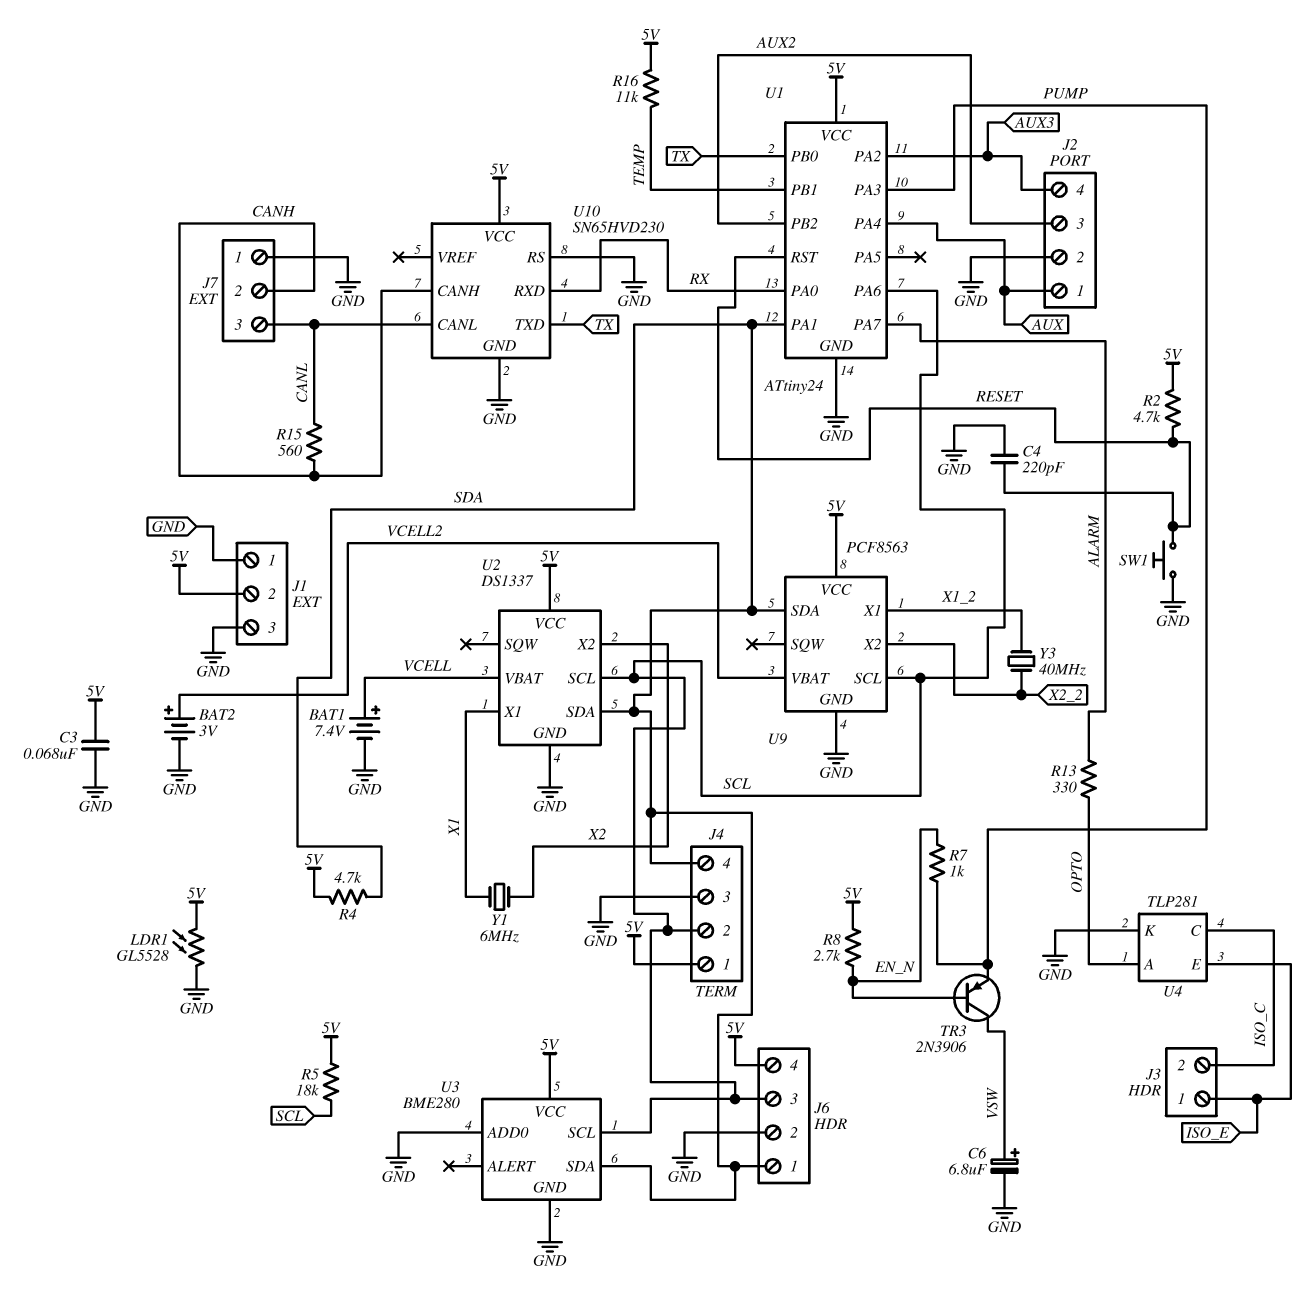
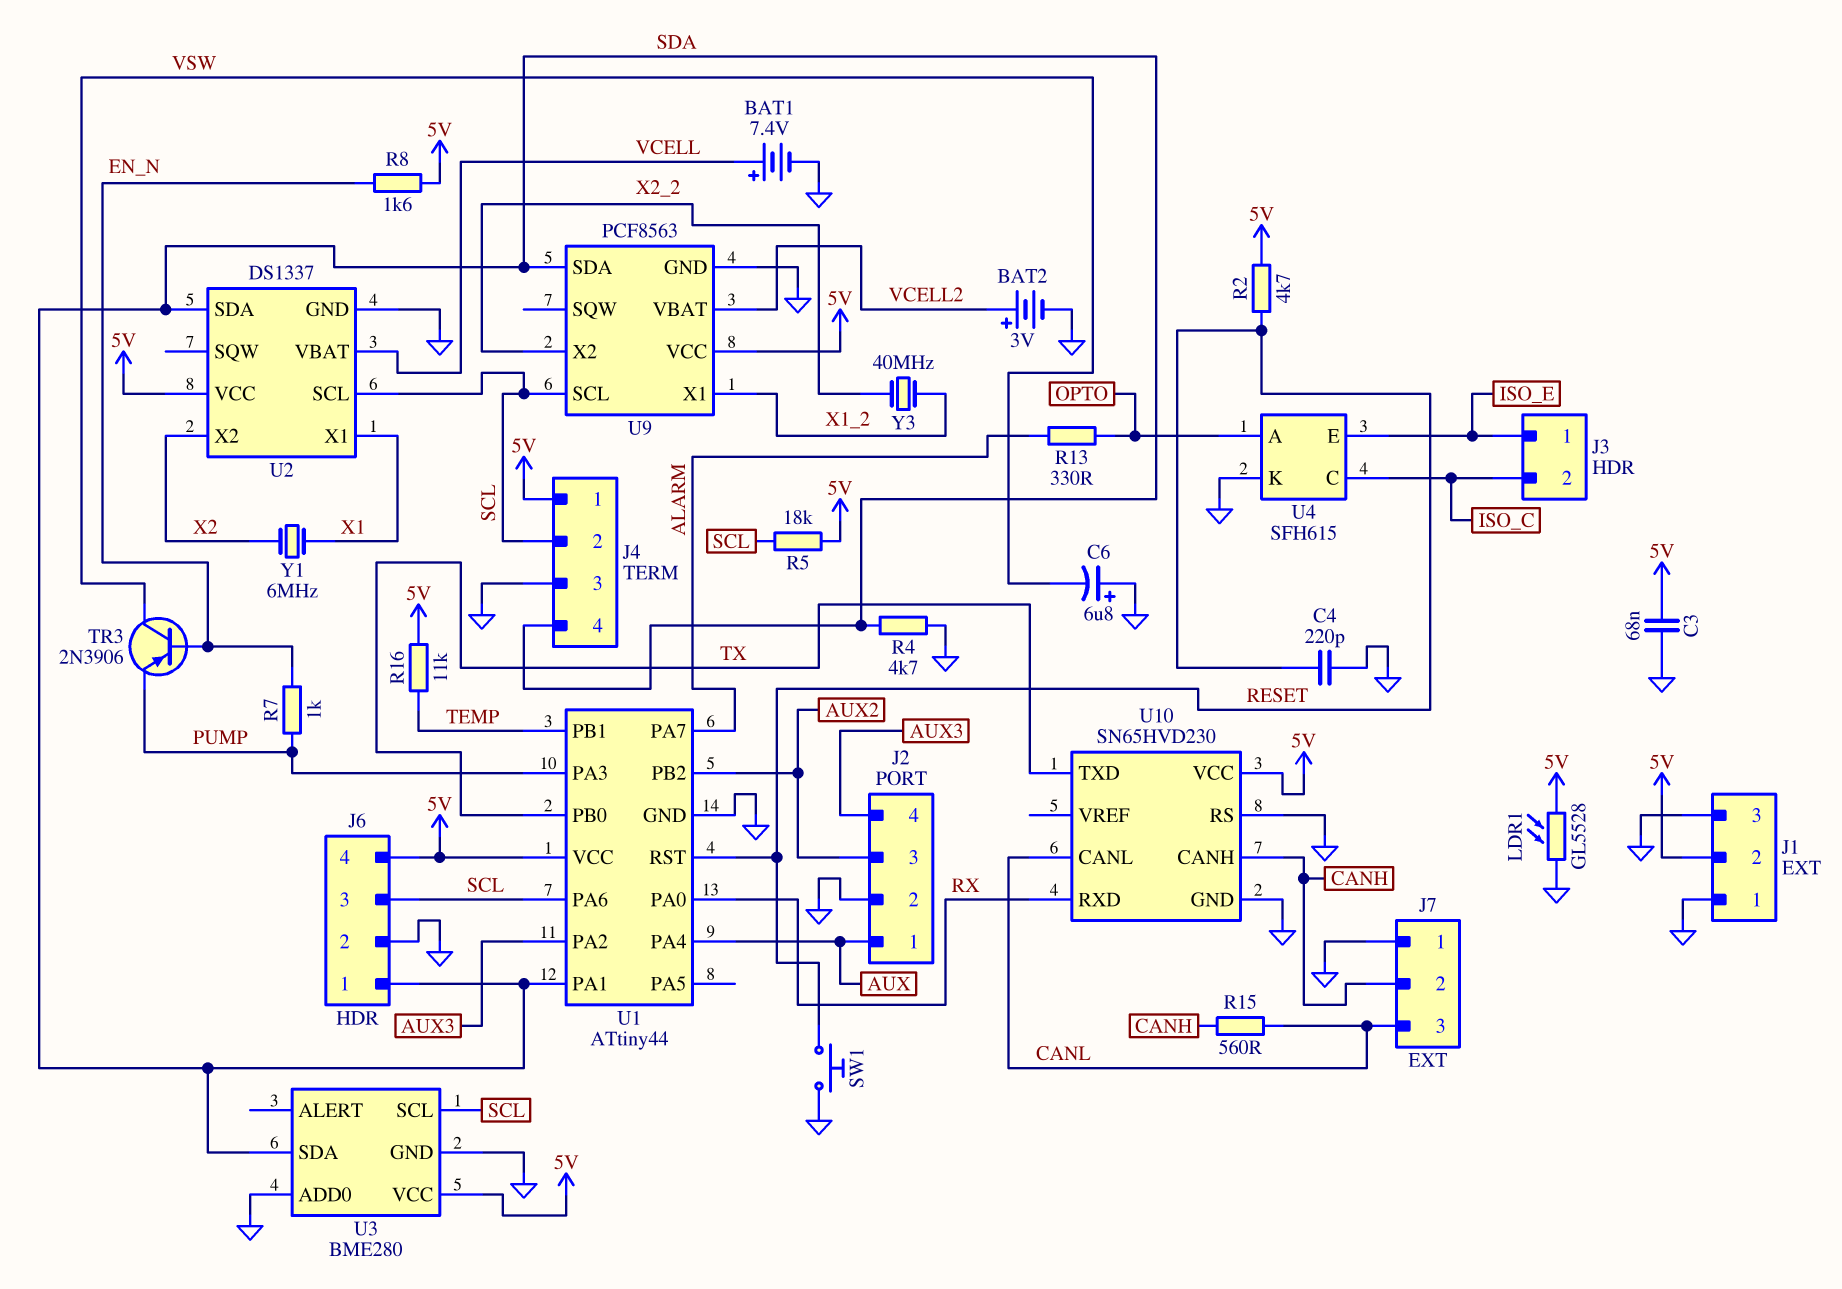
C6: 6.8uF (plus VSW, minus GND) -> 6.8uF (plus GND, minus VSW)
R4: 4.7k (5V, SDA) -> 4.7k (GND, SDA)
R8: 2.7k (5V, EN_N) -> 1.6k (5V, EN_N)
U1: ATtiny24 -> ATtiny44
U4: TLP281 -> SFH615

